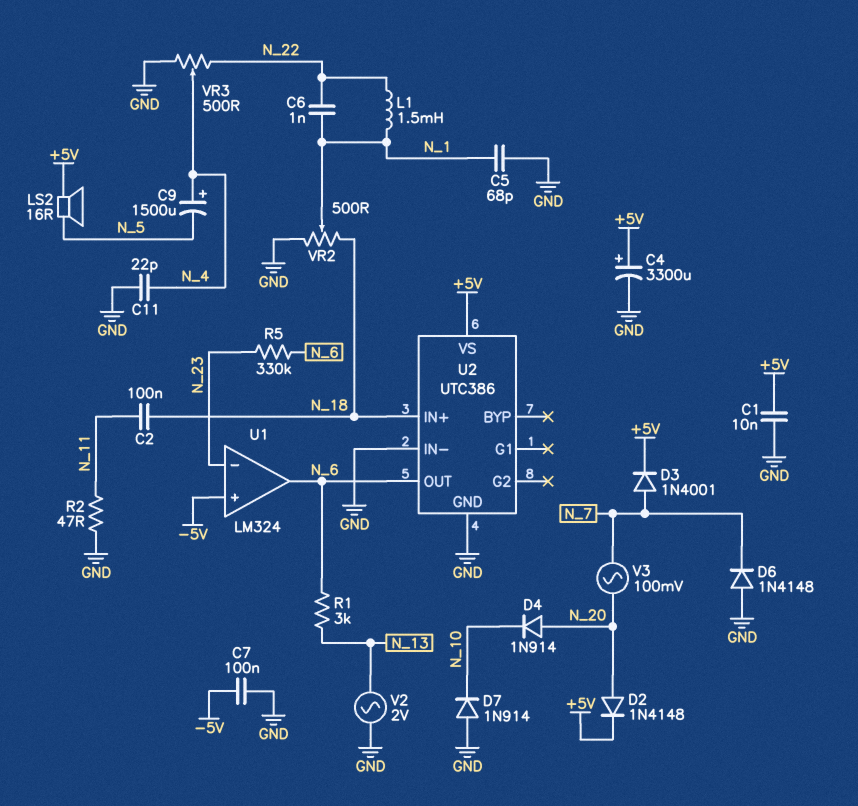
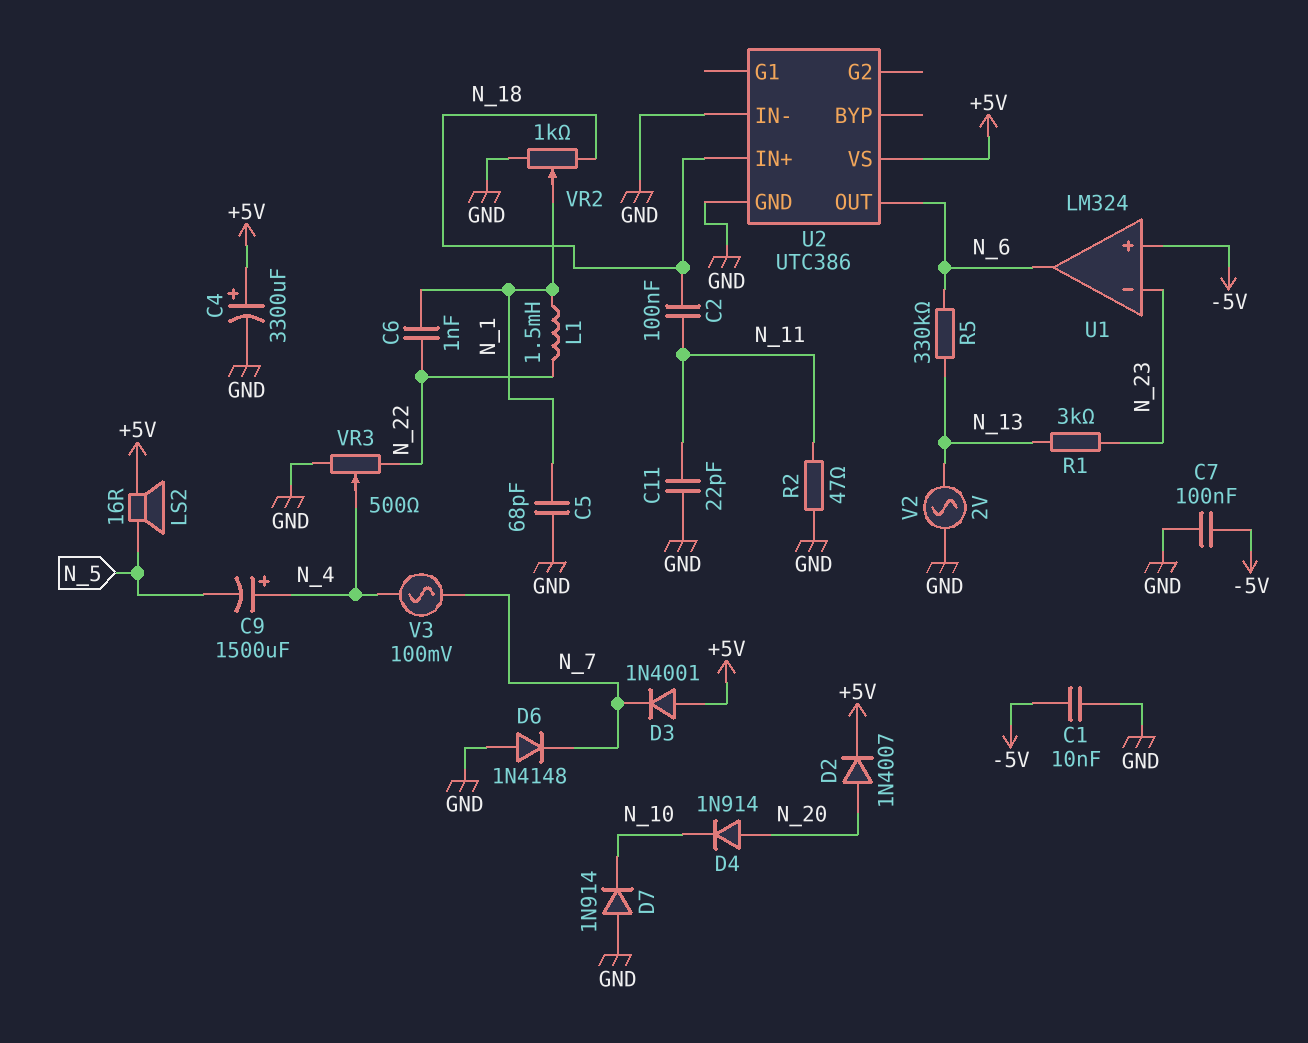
C1: 10nF (+5V, GND) -> 10nF (-5V, GND)
C11: 22pF (GND, N_4) -> 22pF (GND, N_11)
D2: diode 1N4148 (A N_20, K +5V) -> diode 1N4007 (A N_20, K +5V)
D3: diode 1N4001 (A N_7, K +5V) -> diode 1N4001 (A +5V, K N_7)
R1: 3k (N_6, N_13) -> 3k (N_13, N_23)
R5: 330k (N_6, N_23) -> 330k (N_6, N_13)
V3: AC 100mV (N_7, N_20) -> AC 100mV (N_4, N_7)
VR2: 500 (GND, N_18, wiper N_1) -> 1k (GND, N_18, wiper N_1)

